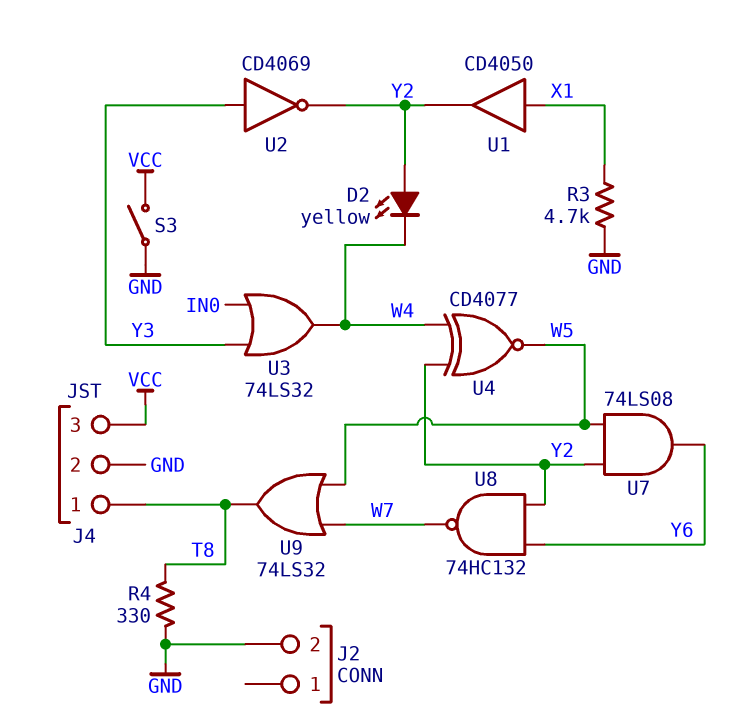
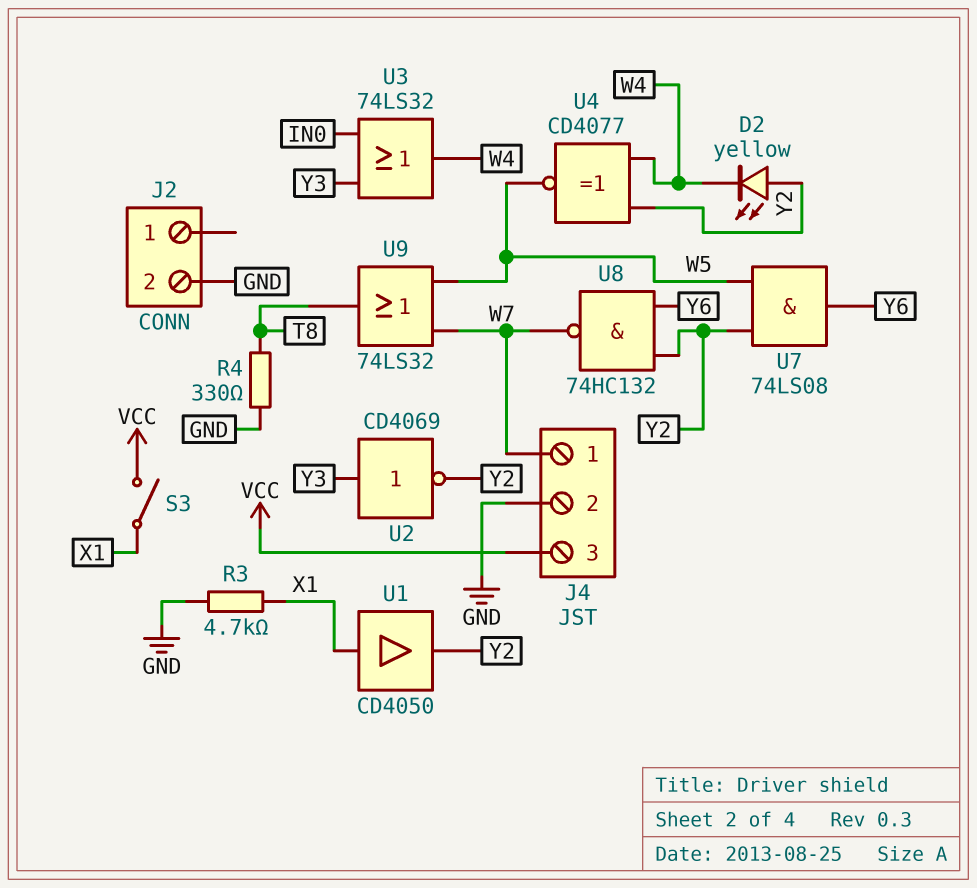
J4 pin 1: T8 -> W7
S3: switch (GND, VCC) -> switch (VCC, X1)

